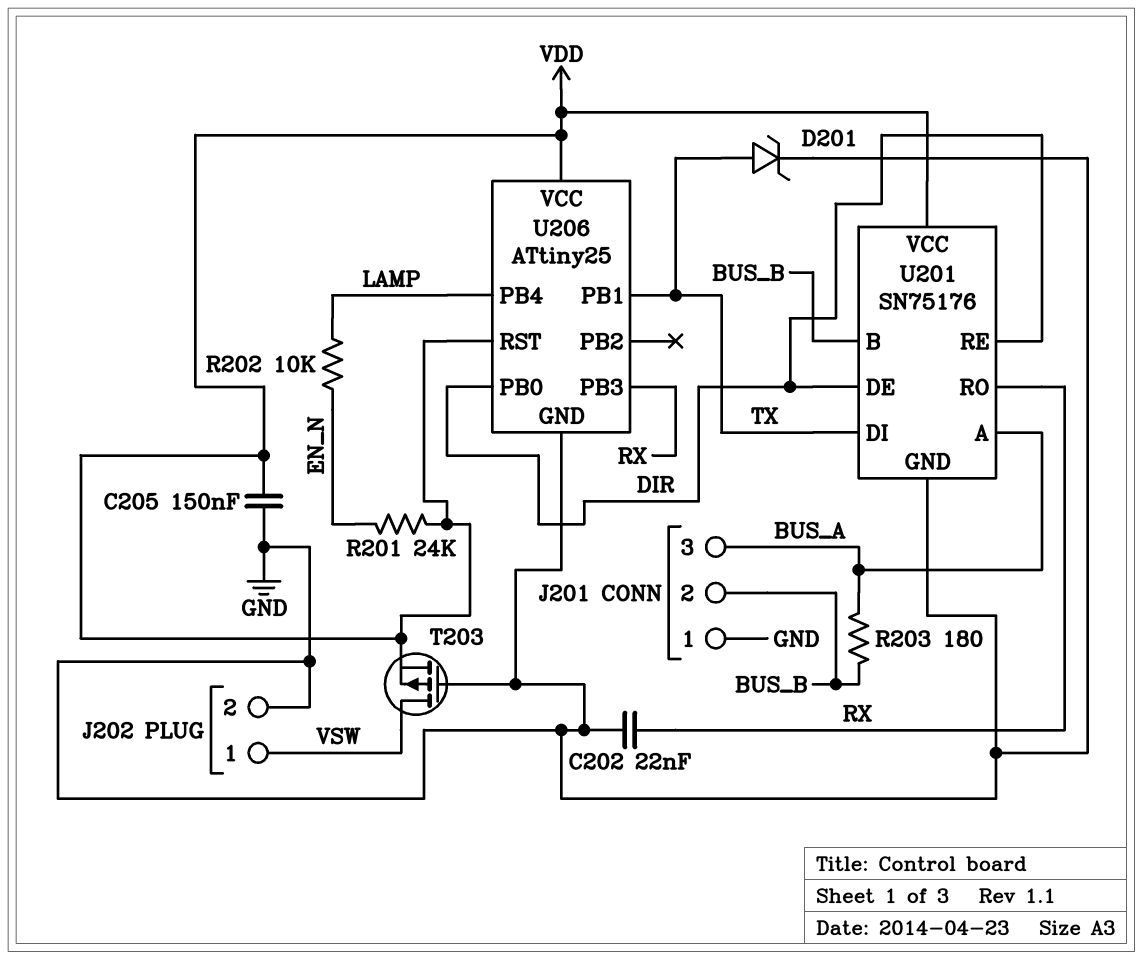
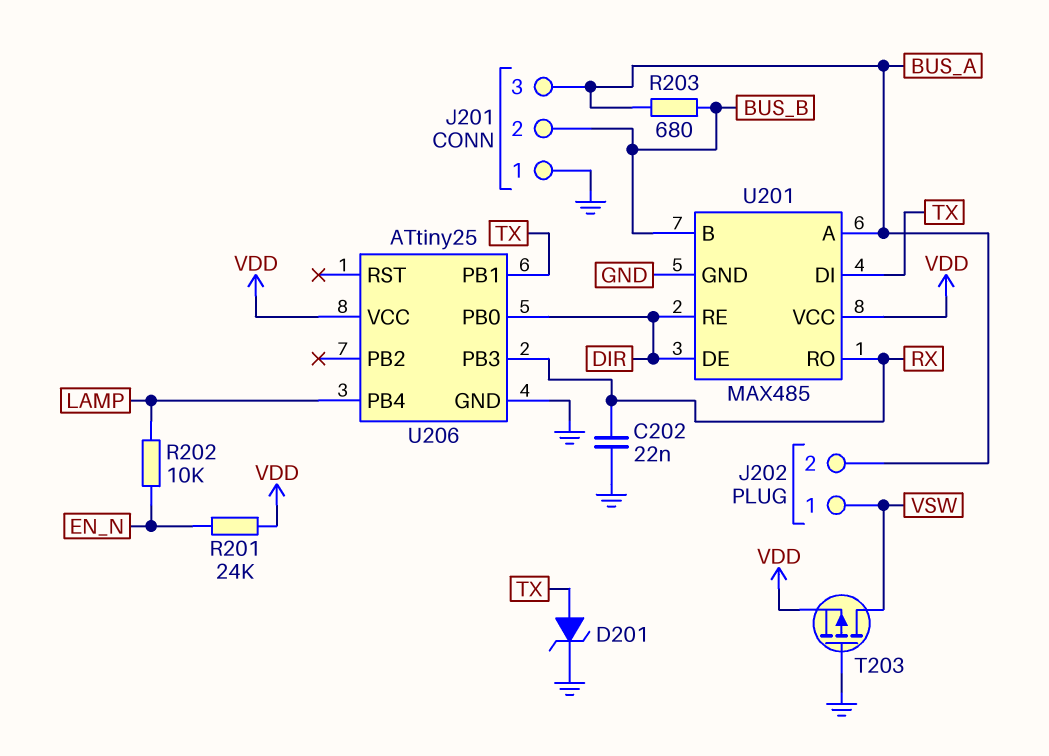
C205: 150nF (GND, VDD) -> none
J202 pin 2: GND -> BUS_A
R203: 180 (BUS_A, BUS_B) -> 680 (BUS_A, BUS_B)
U201: SN75176 -> MAX485
U206 pin RST: VDD -> none

